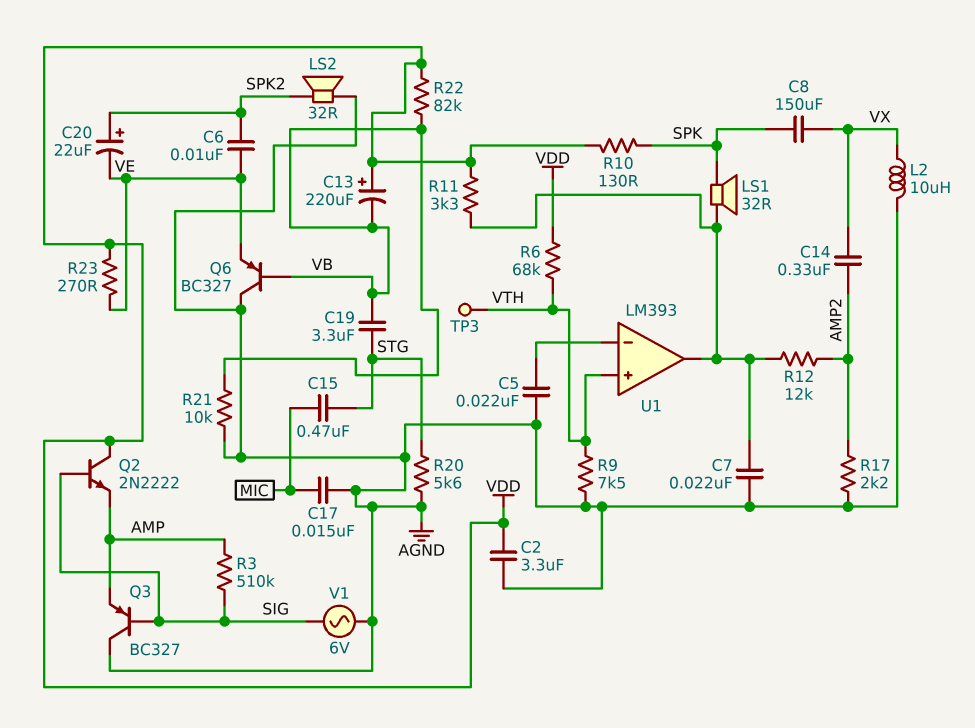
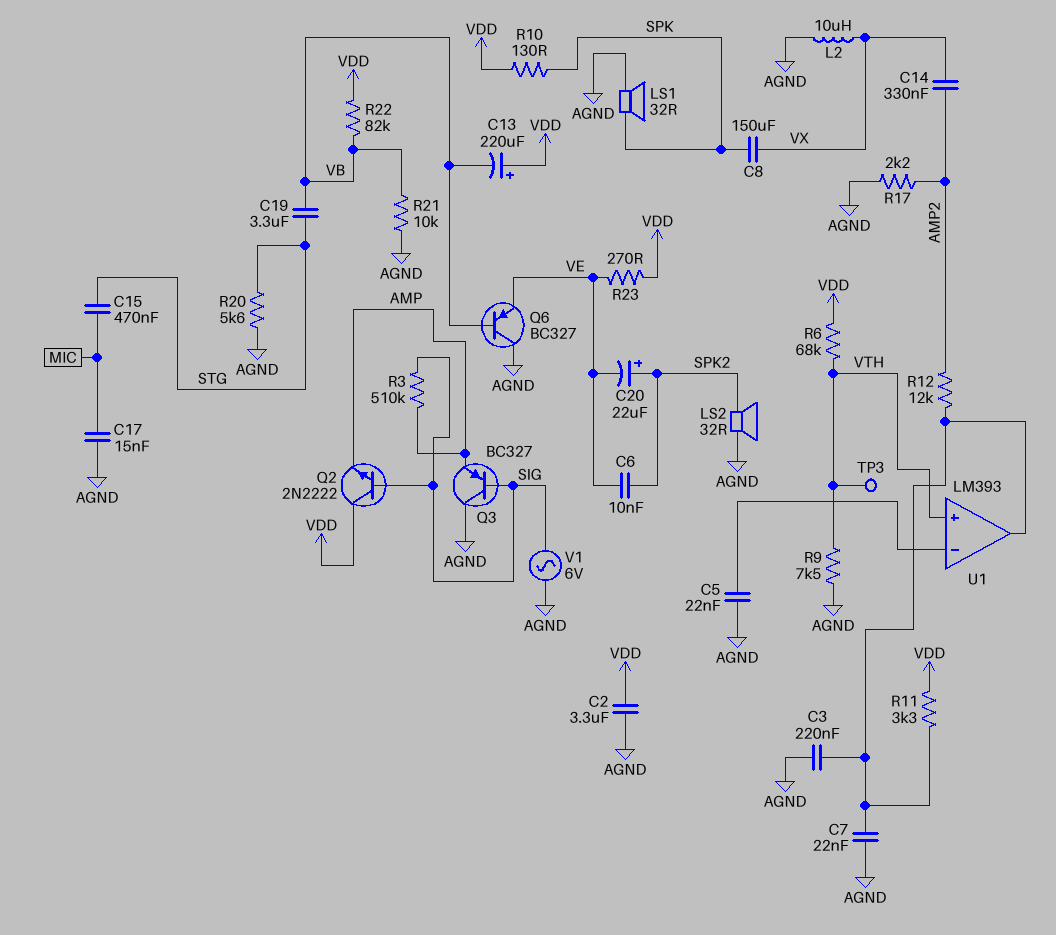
C3: none -> 220nF (AGND, U1/out)
LS1: speaker 32R (SPK, U1/out) -> speaker 32R (AGND, SPK)

